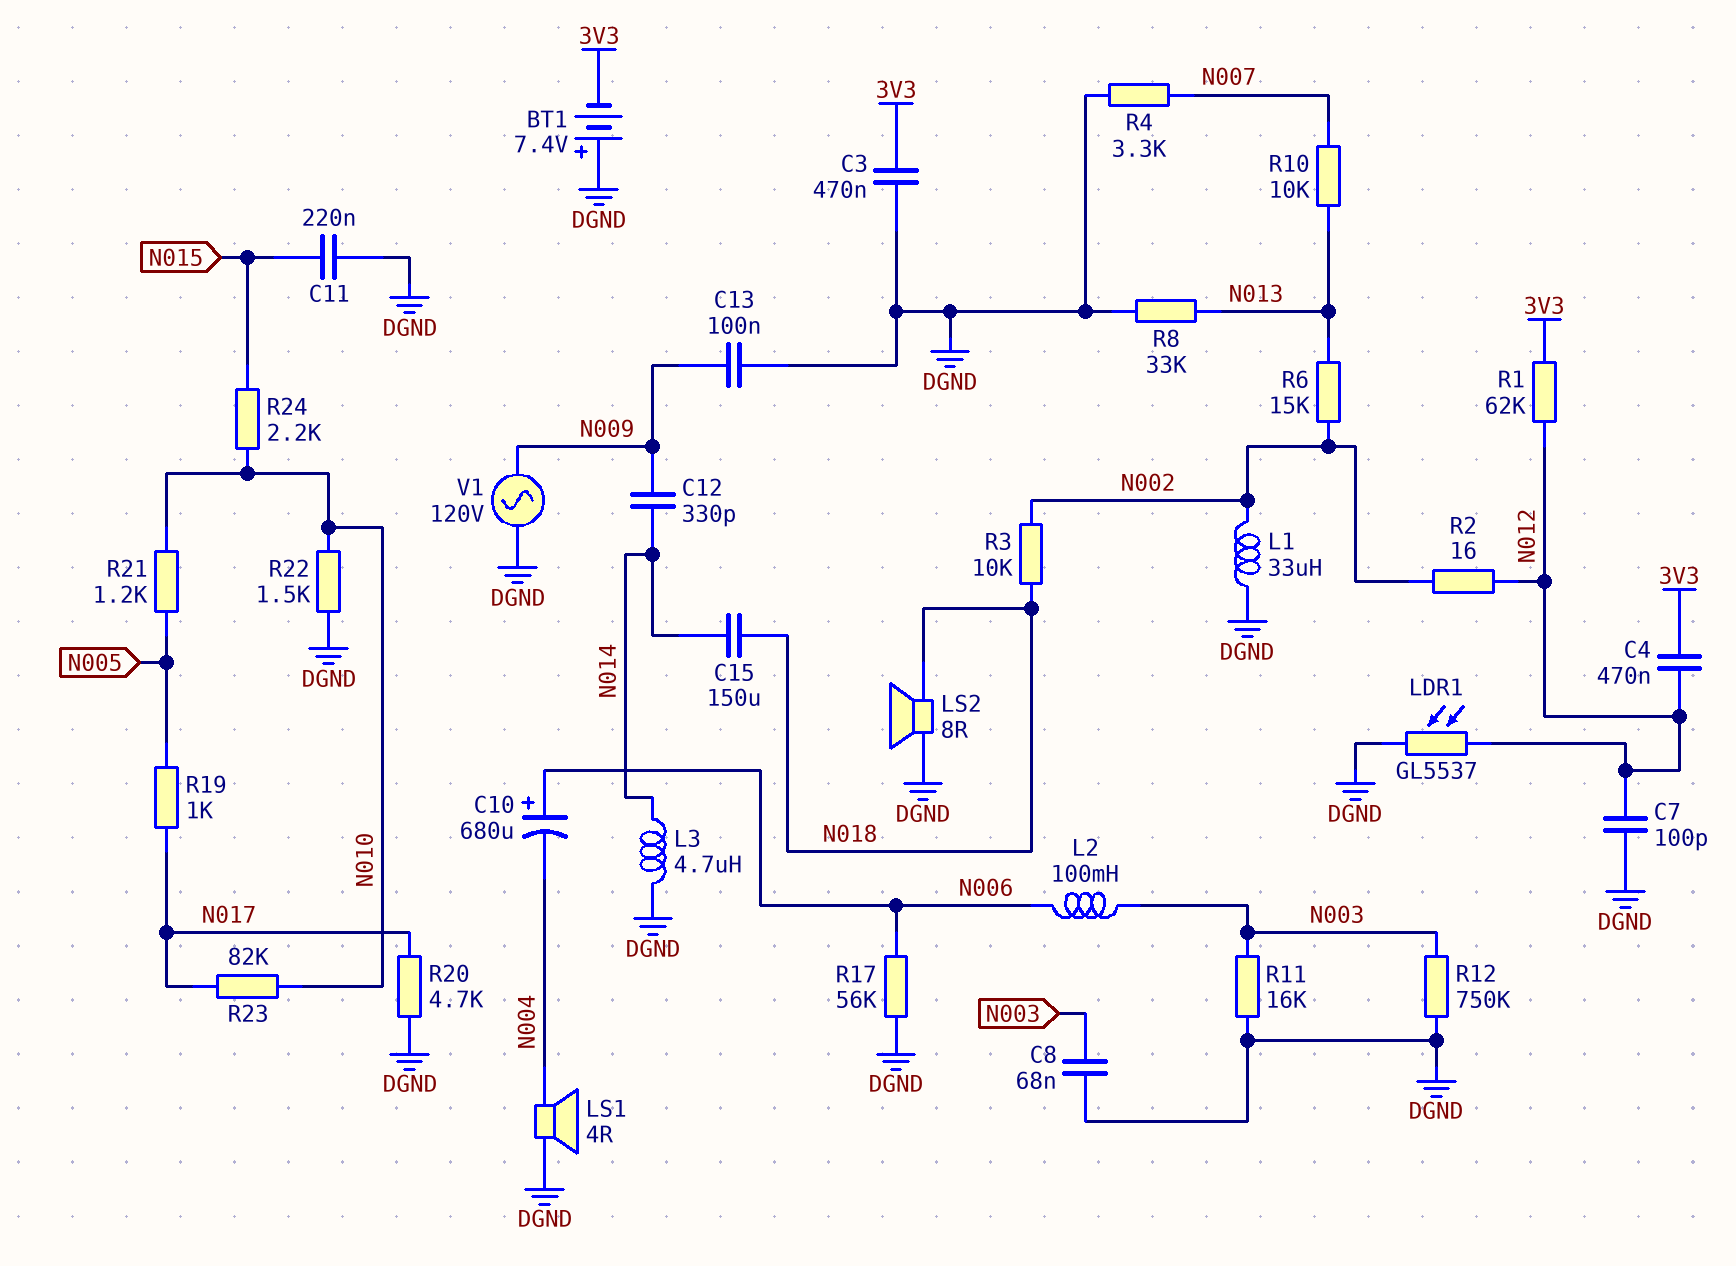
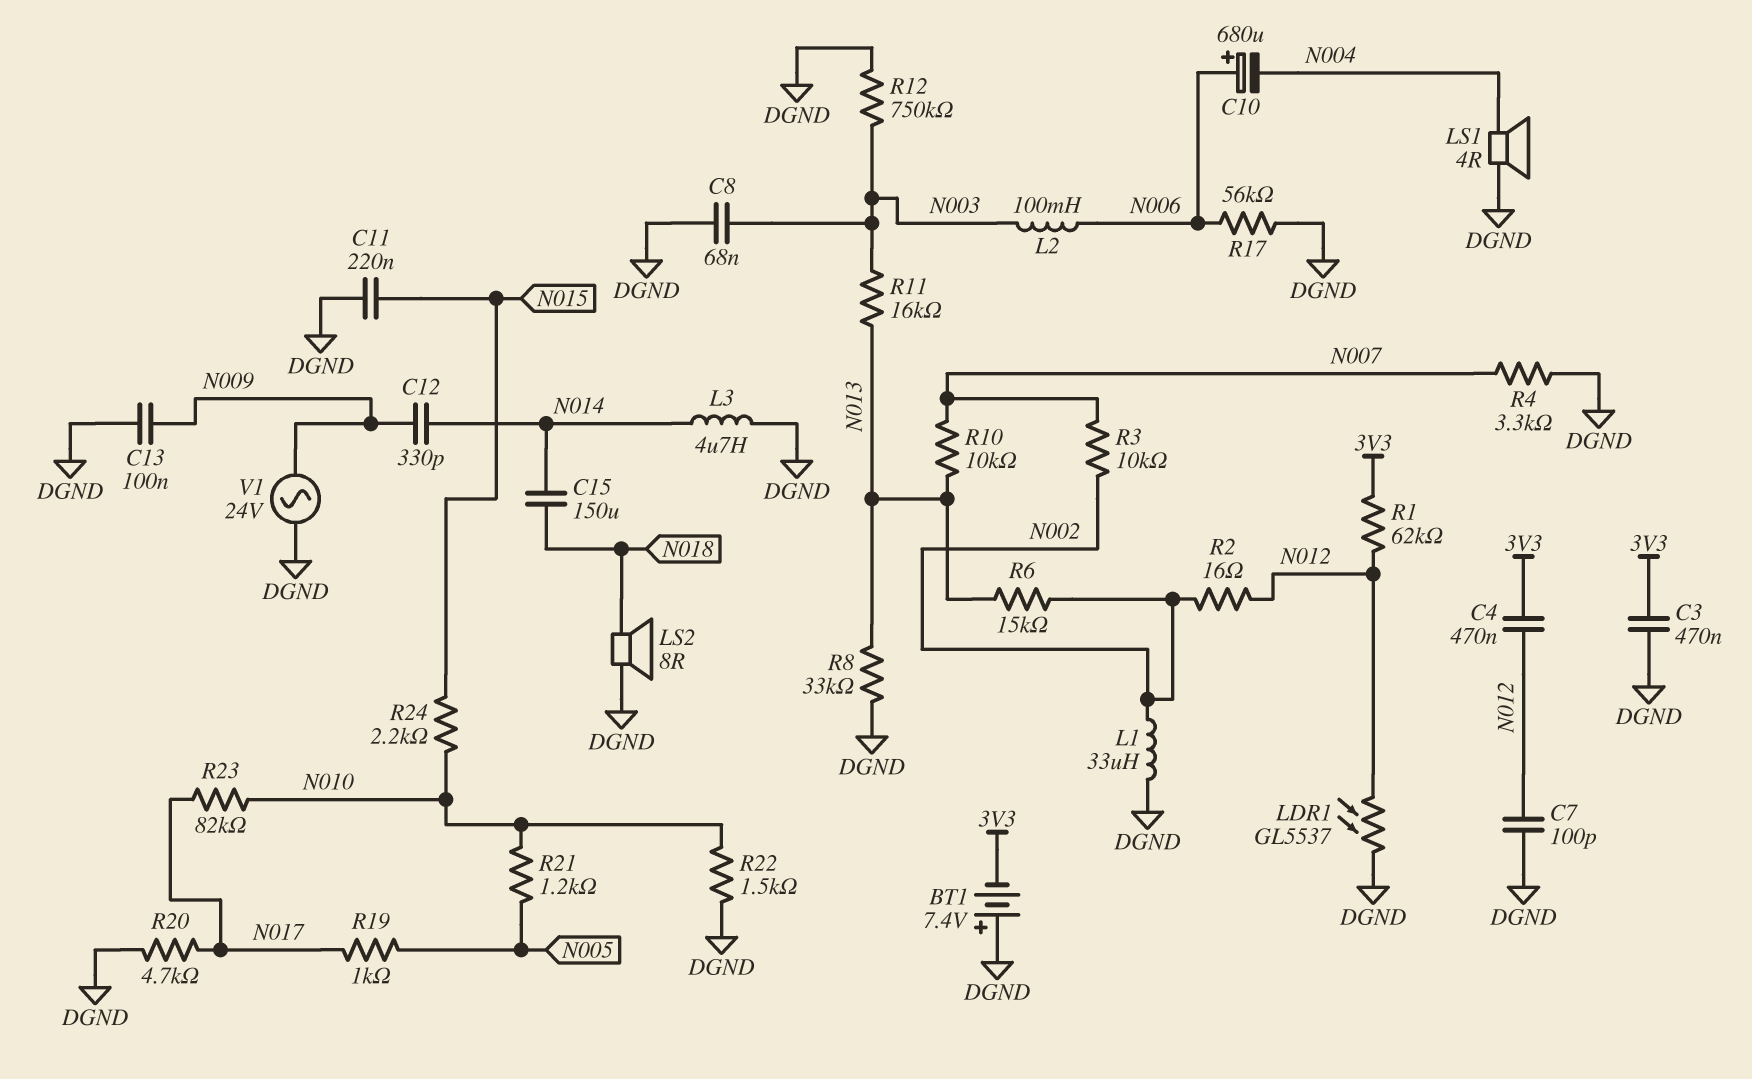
R3: 10k (N002, N018) -> 10k (N002, N007)
R11: 16k (DGND, N003) -> 16k (N003, N013)
V1: AC 120V (DGND, N009) -> AC 24V (DGND, N009)

